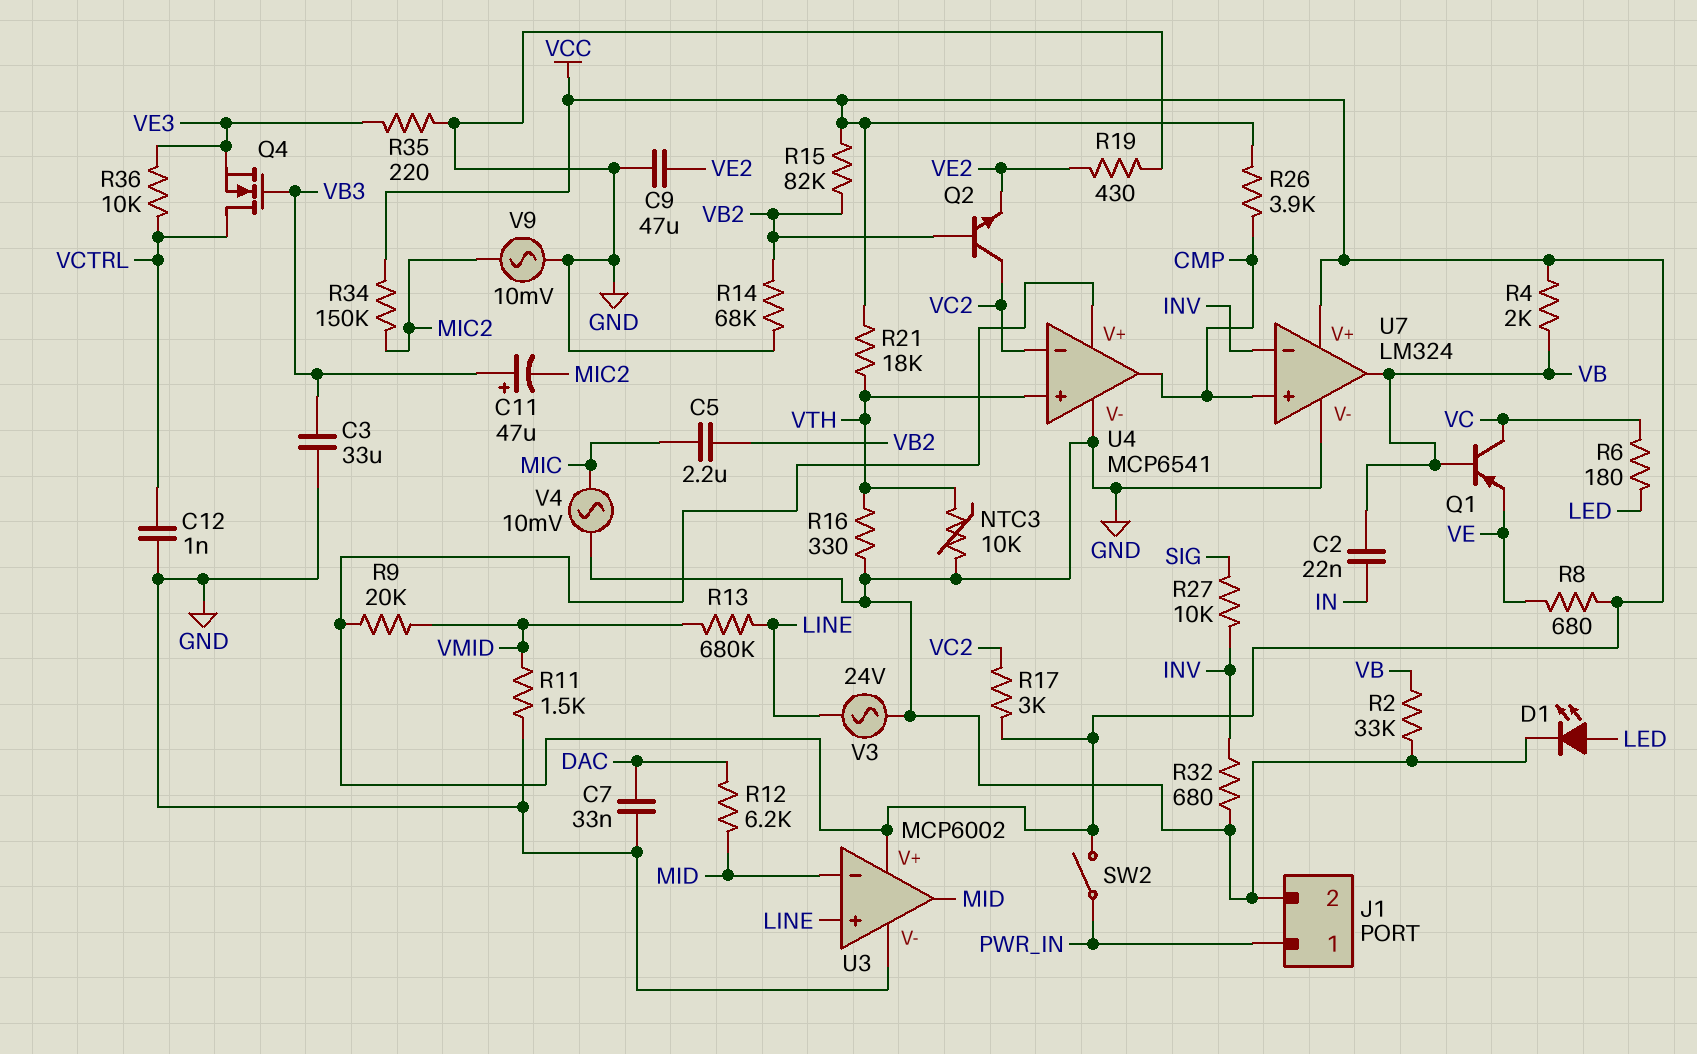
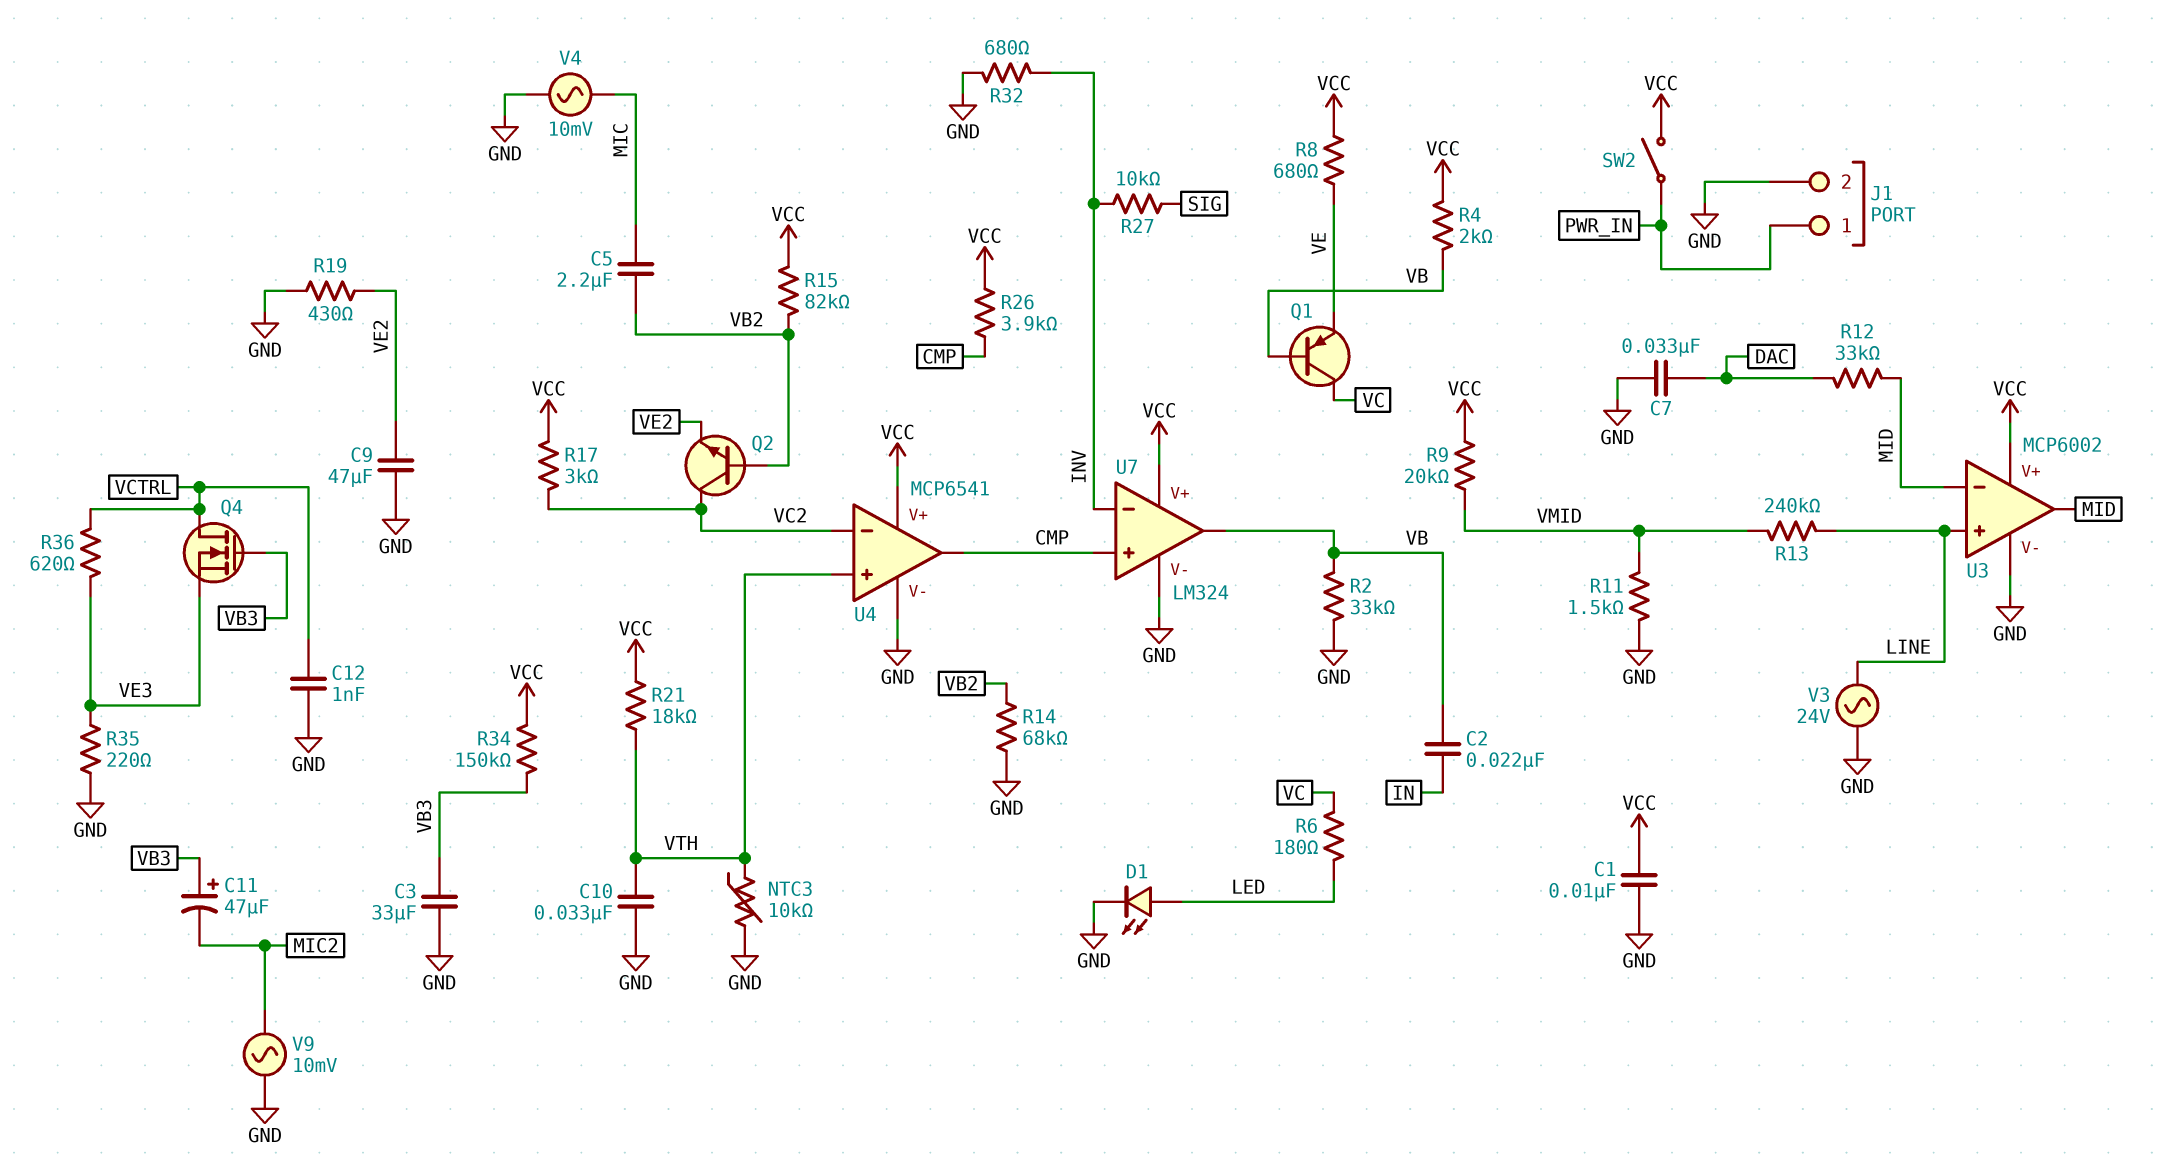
C1: none -> 10nF (GND, VCC)
C10: none -> 33nF (GND, VTH)
R12: 6.2k (DAC, MID) -> 33k (DAC, MID)
R13: 680k (LINE, VMID) -> 240k (LINE, VMID)
R16: 330 (GND, VTH) -> none
R34: 150k (MIC2, VCC) -> 150k (VB3, VCC)
R36: 10k (VCTRL, VE3) -> 620 (VCTRL, VE3)

